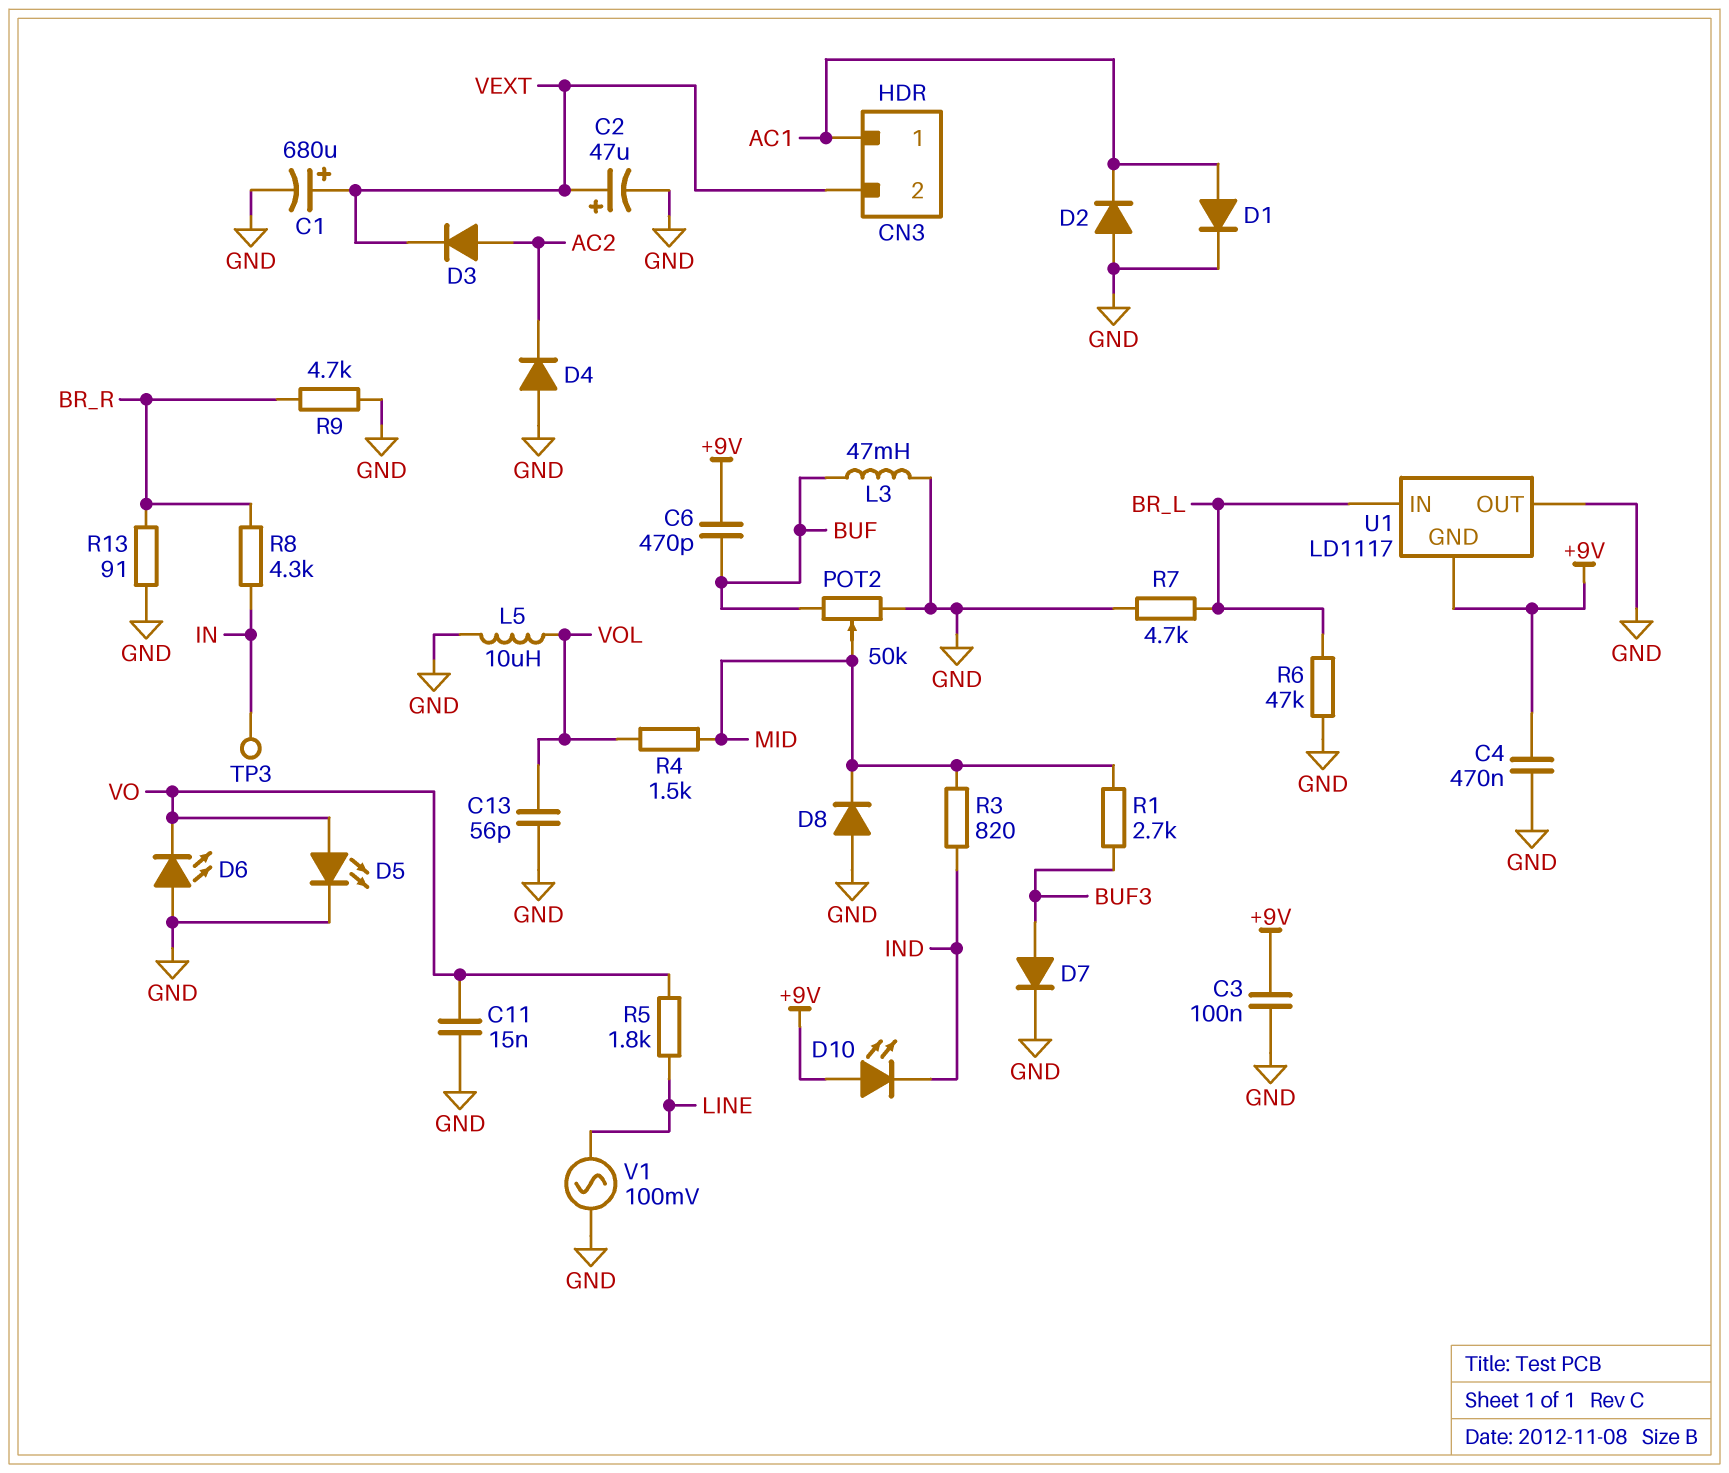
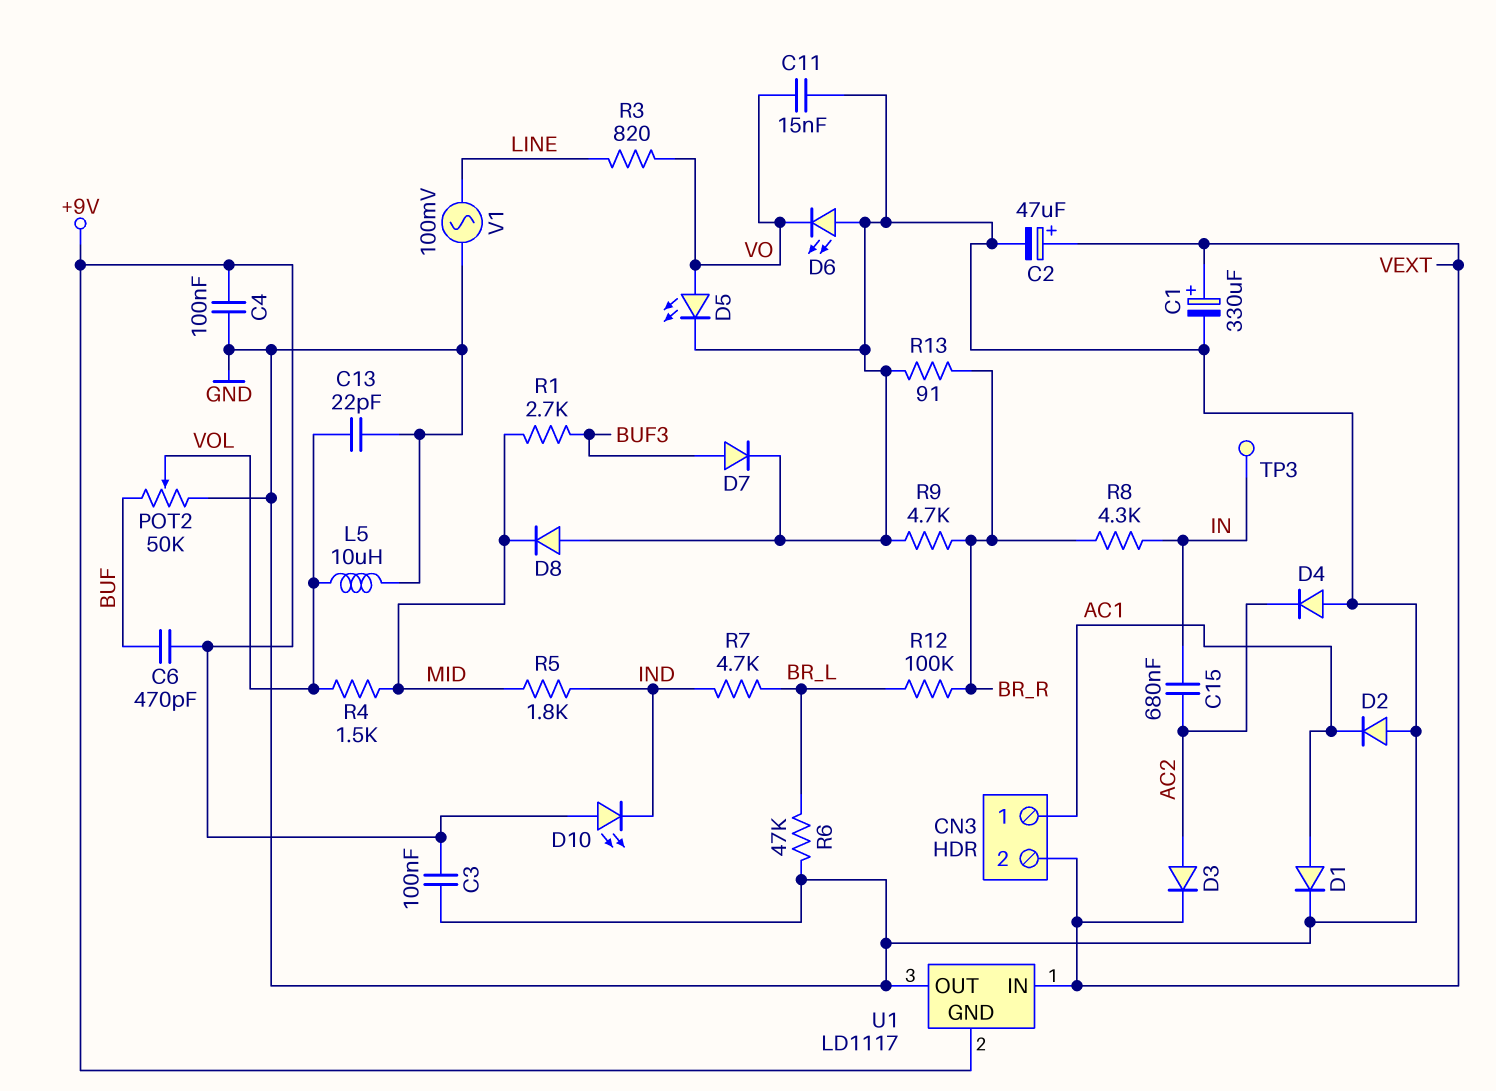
C1: 680uF (plus VEXT, minus GND) -> 330uF (plus VEXT, minus GND)
C4: 470nF (+9V, GND) -> 100nF (+9V, GND)
C13: 56pF (GND, VOL) -> 22pF (GND, VOL)
C15: none -> 680nF (AC2, IN)
L3: 47mH (BUF, GND) -> none
POT2: 50k (BUF, GND, wiper MID) -> 50k (BUF, GND, wiper VOL)
R3: 820 (IND, MID) -> 820 (LINE, VO)
R5: 1.8k (LINE, VO) -> 1.8k (IND, MID)
R7: 4.7k (BR_L, GND) -> 4.7k (BR_L, IND)
R12: none -> 100k (BR_L, BR_R)
U1 pin IN: BR_L -> VEXT

